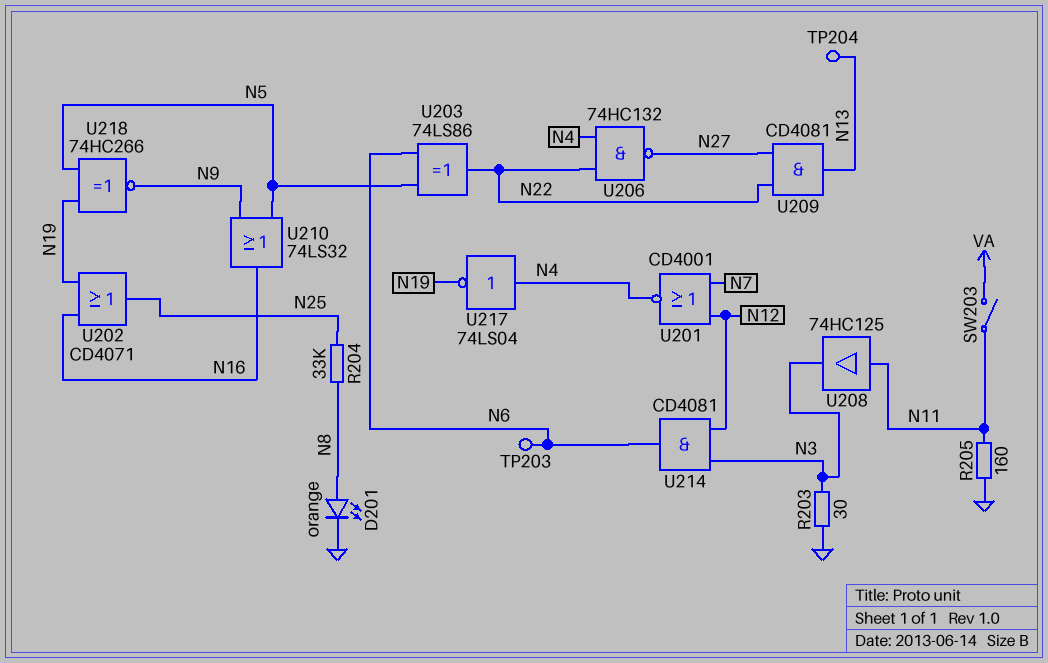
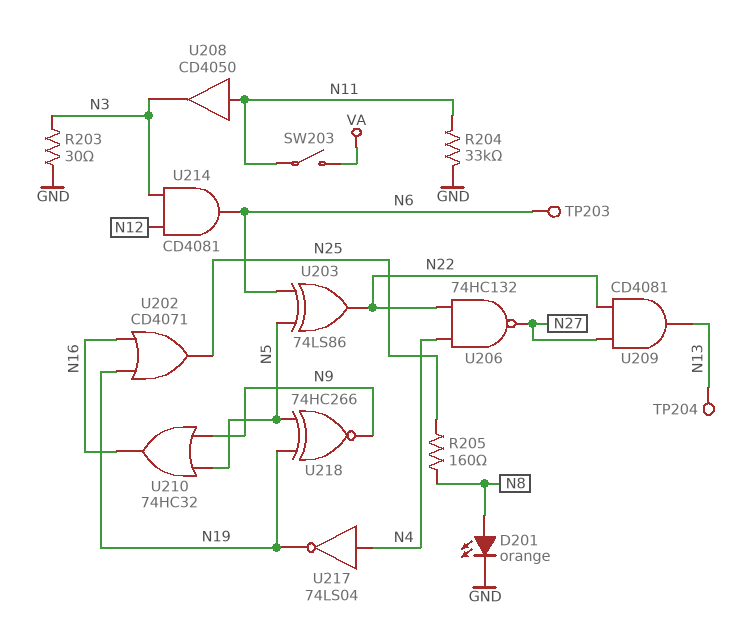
R204: 33k (N8, N25) -> 33k (GND, N11)
R205: 160 (GND, N11) -> 160 (N8, N25)
U201: NOR CD4001 (in N7, in N12, out N4) -> none
U208: buffer 74HC125 (in N11, out N3) -> buffer CD4050 (in N11, out N3)
U210: OR 74LS32 (in N5, in N9, out N16) -> OR 74HC32 (in N5, in N9, out N16)

